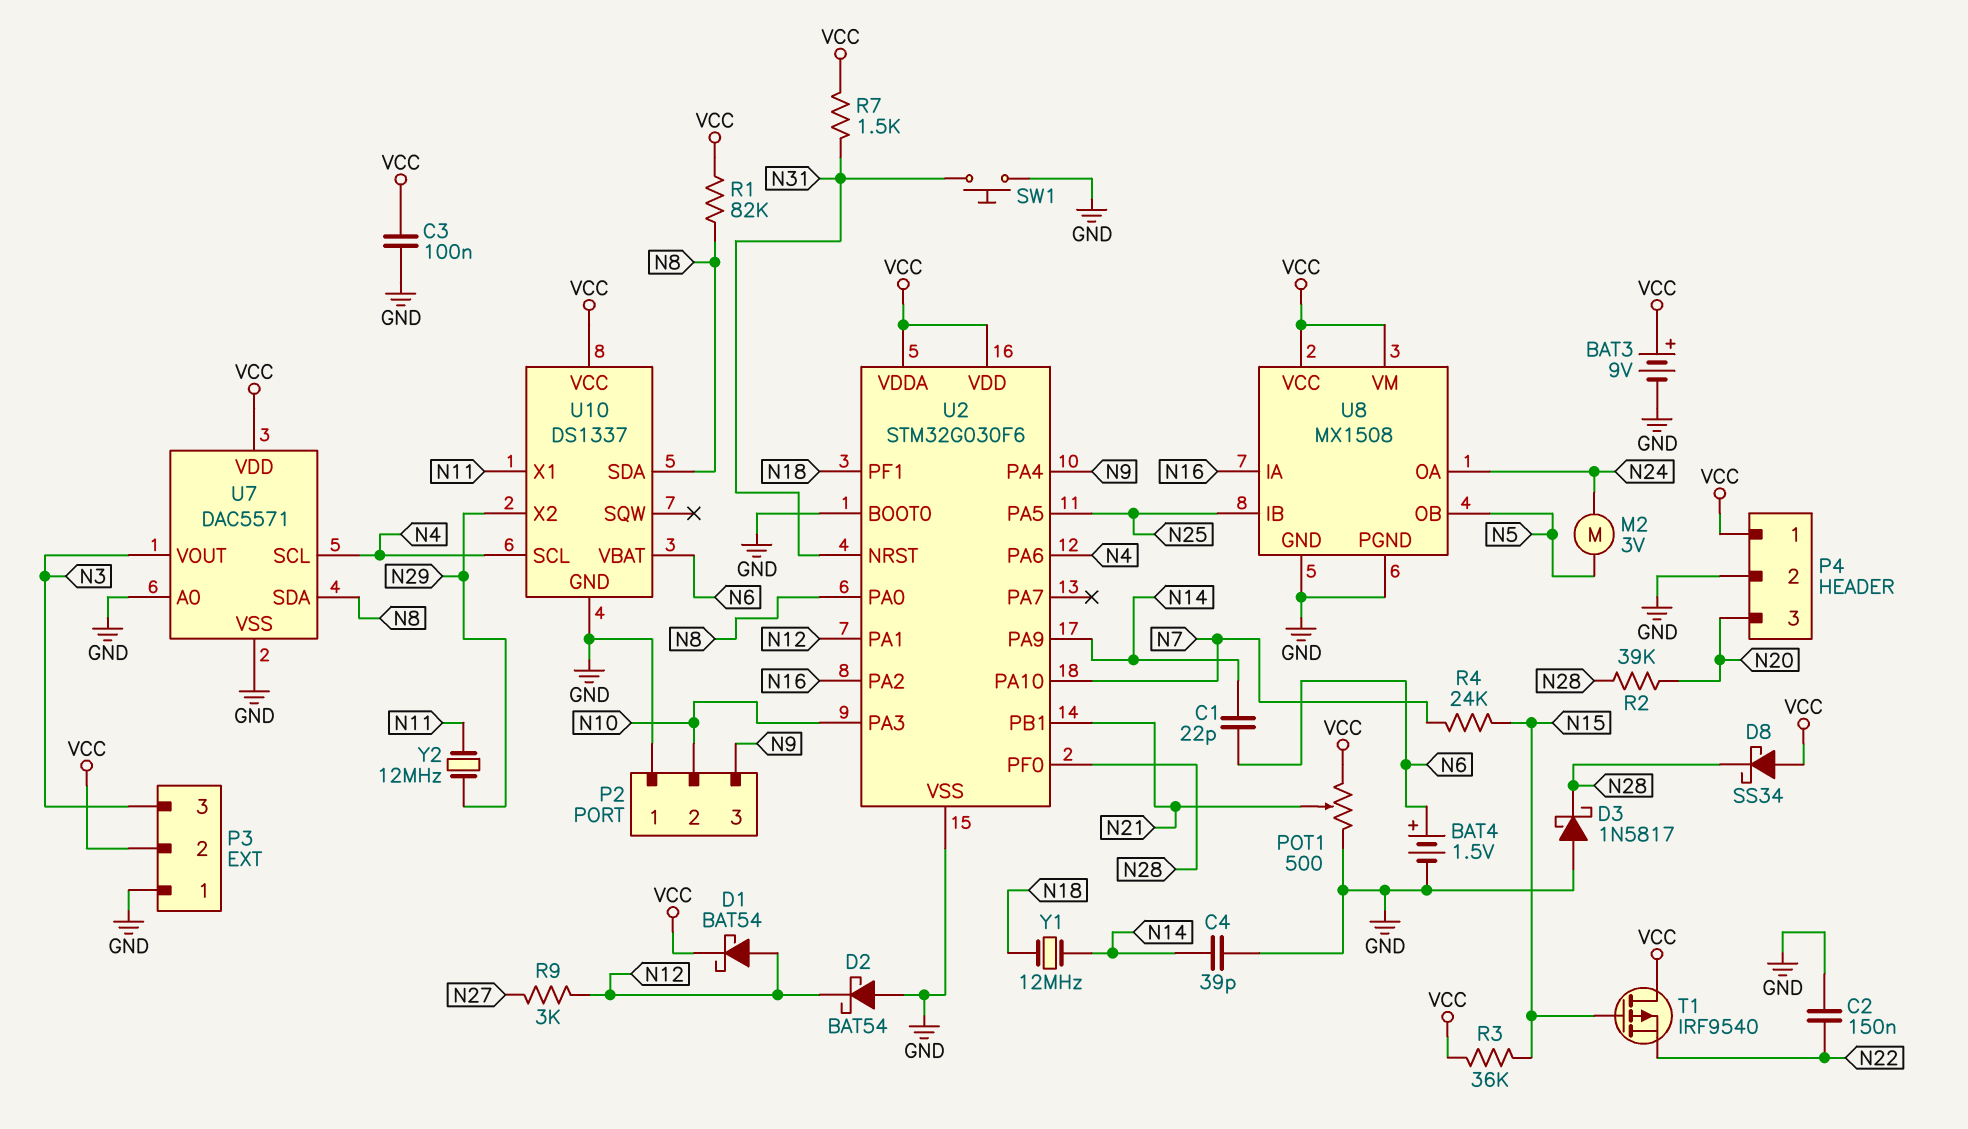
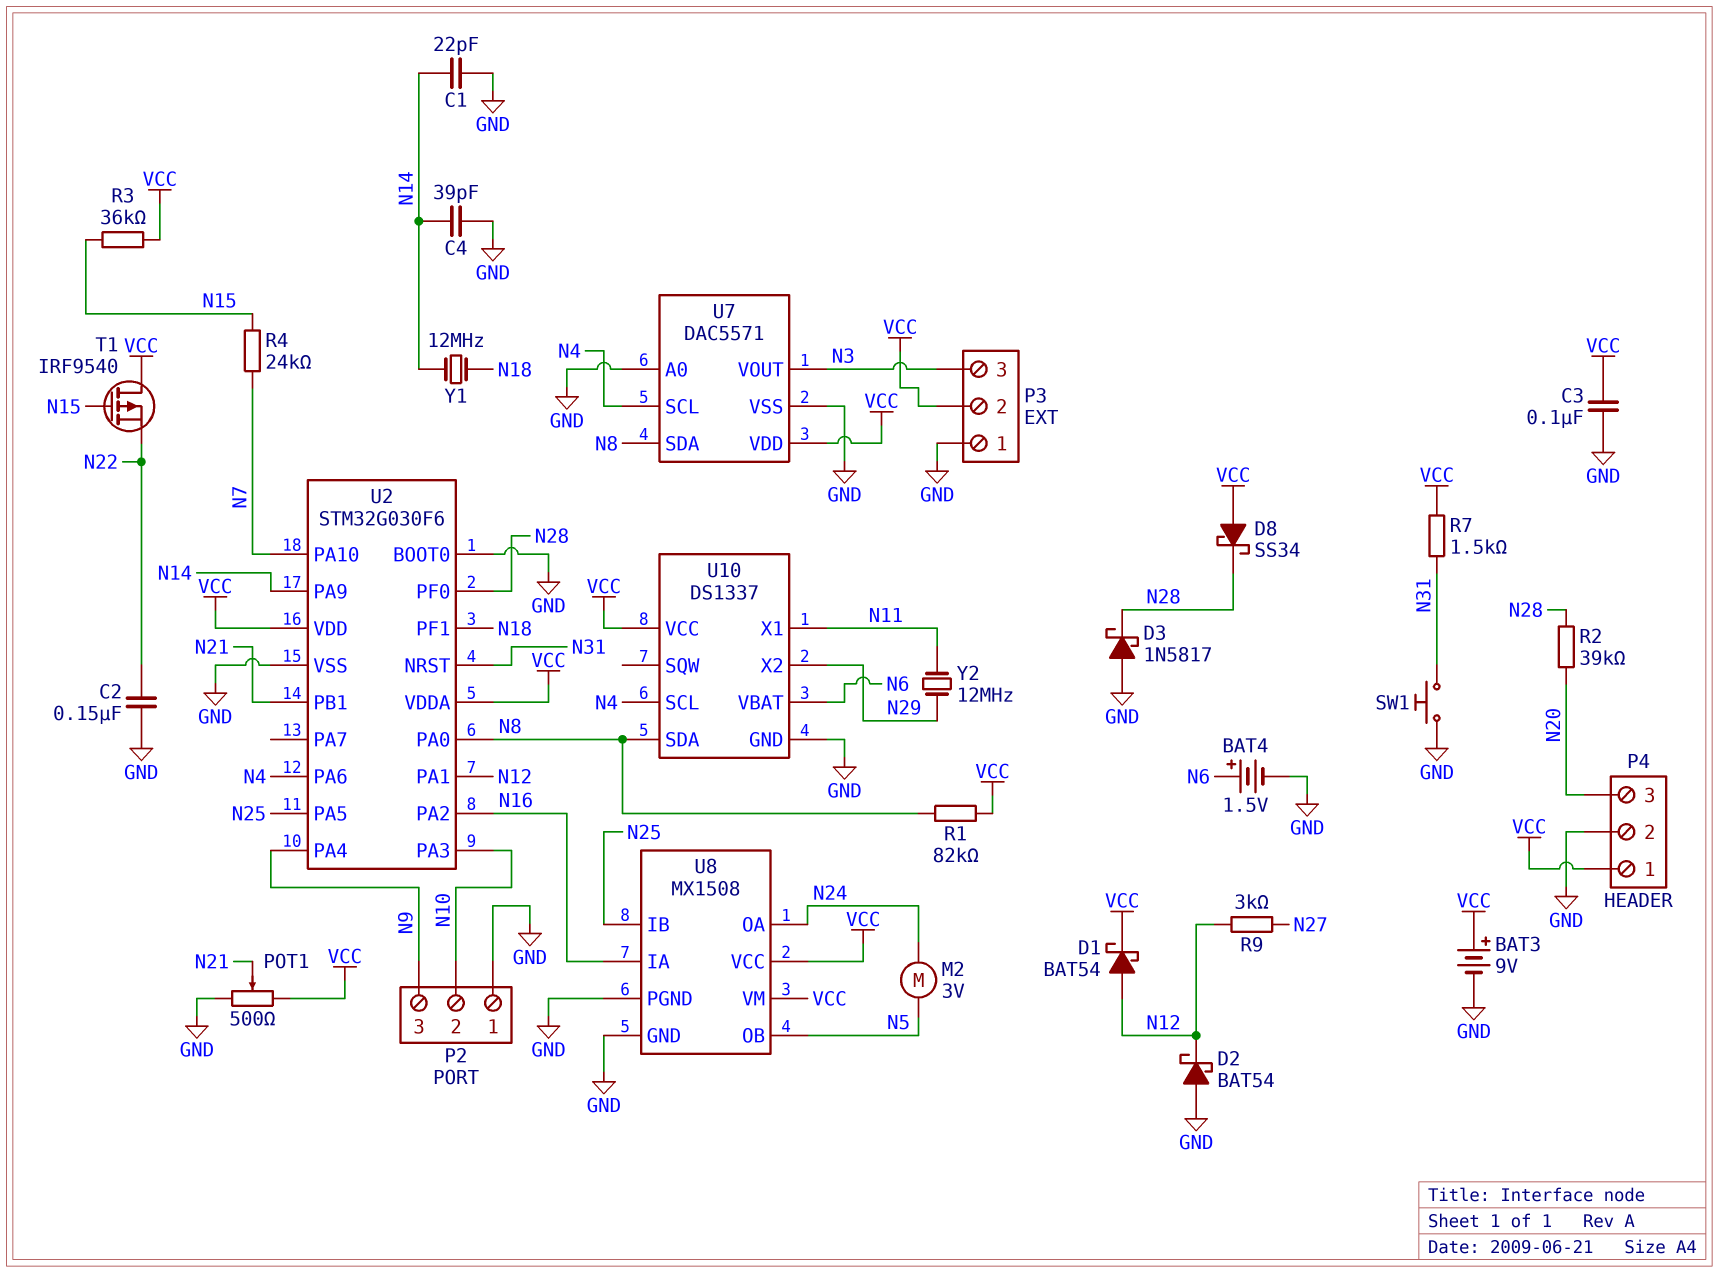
C1: 22pF (N6, N14) -> 22pF (GND, N14)

